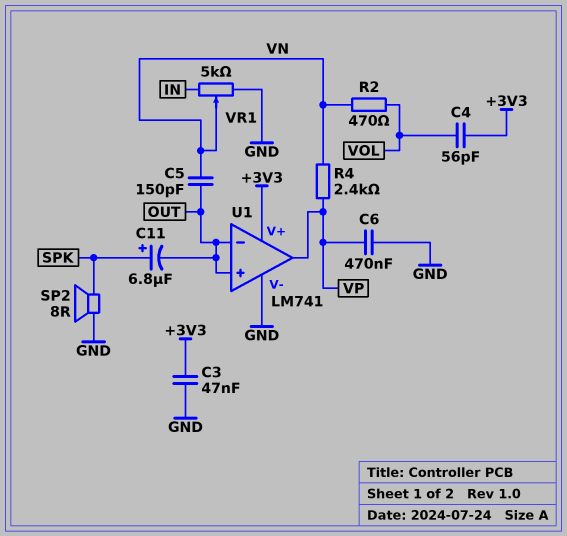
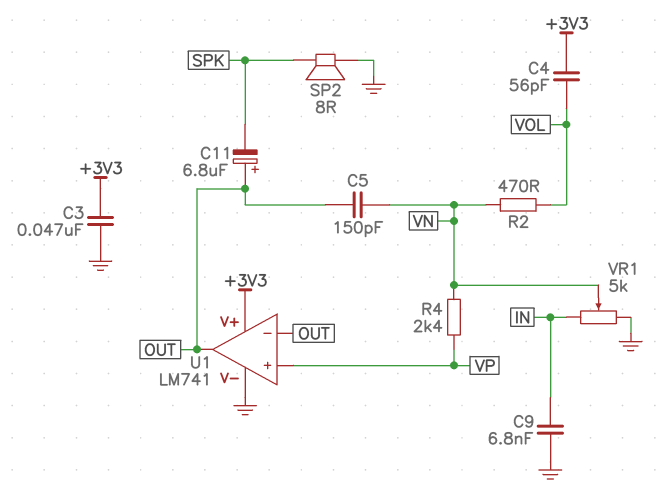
C6: 470nF (GND, VP) -> none
C9: none -> 6.8nF (GND, IN)
C11: 6.8uF (plus SPK, minus OUT) -> 6.8uF (plus OUT, minus SPK)
U1 pin in+: OUT -> VP
U1 pin out: VP -> OUT

